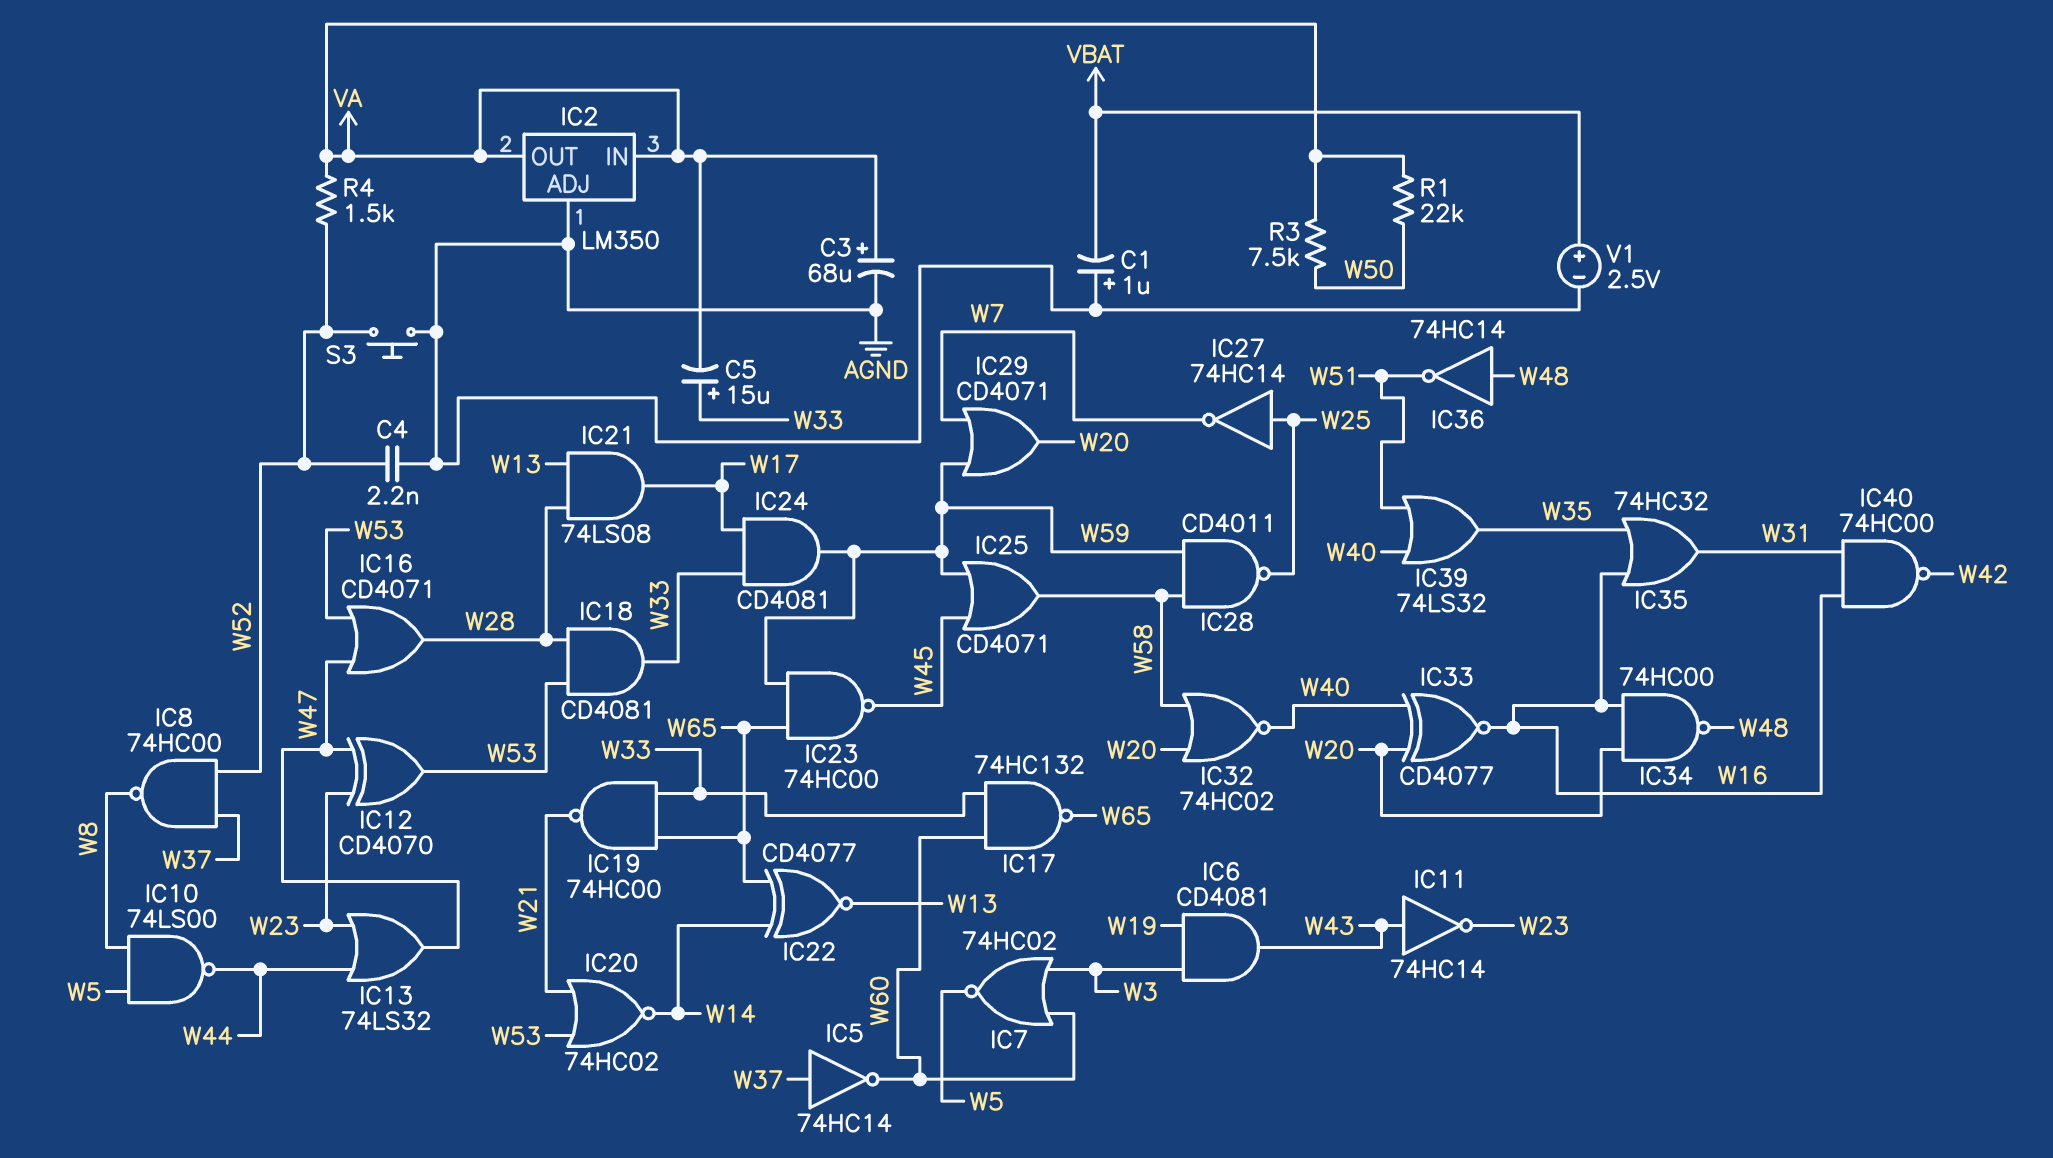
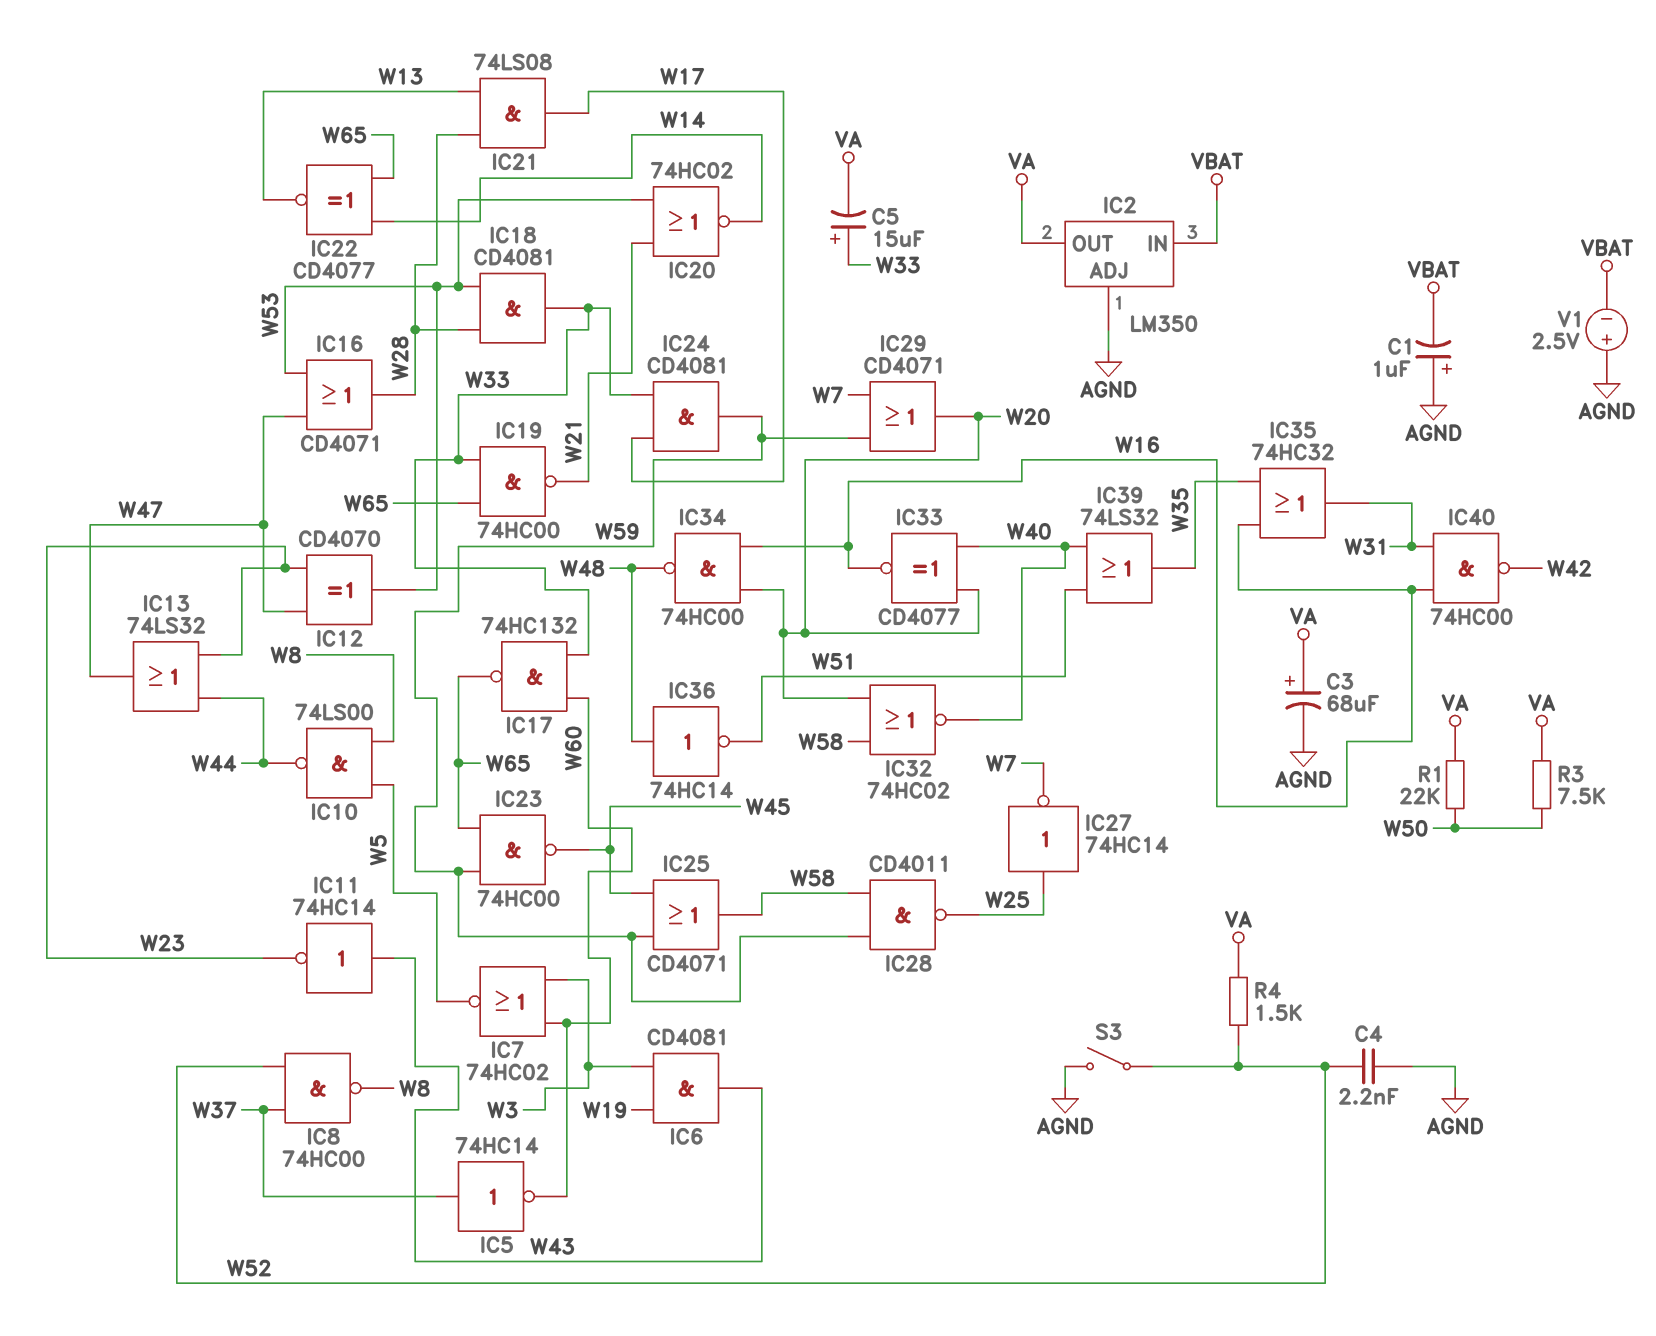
IC2 pin IN: VA -> VBAT
S3: button (AGND, W52) -> switch (AGND, W52)
V1: 2.5V (plus VBAT, minus AGND) -> 2.5V (plus AGND, minus VBAT)

